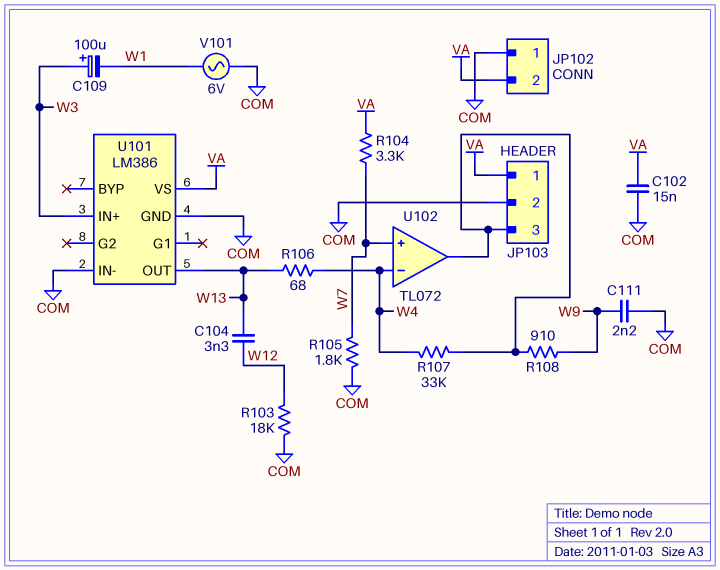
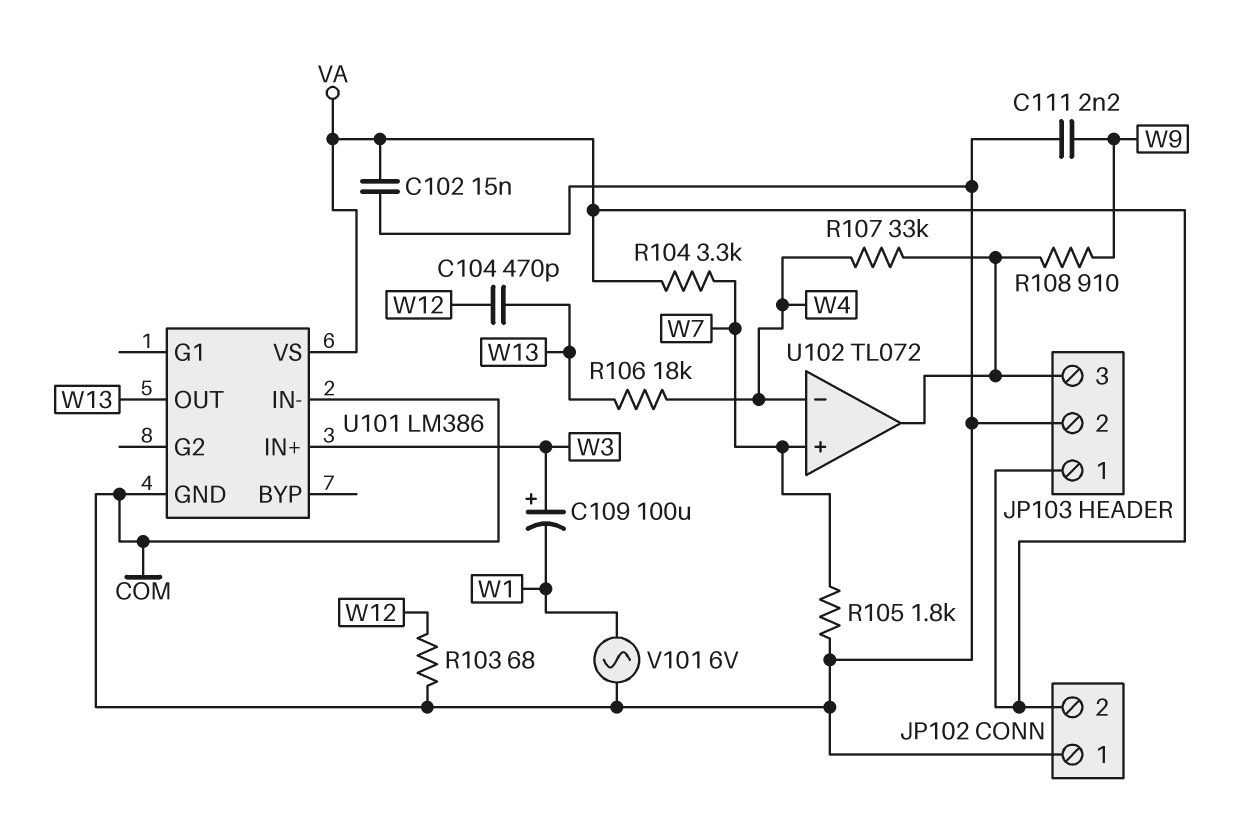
C104: 3.3nF (W12, W13) -> 470pF (W12, W13)
R103: 18k (COM, W12) -> 68 (COM, W12)
R106: 68 (W4, W13) -> 18k (W4, W13)

